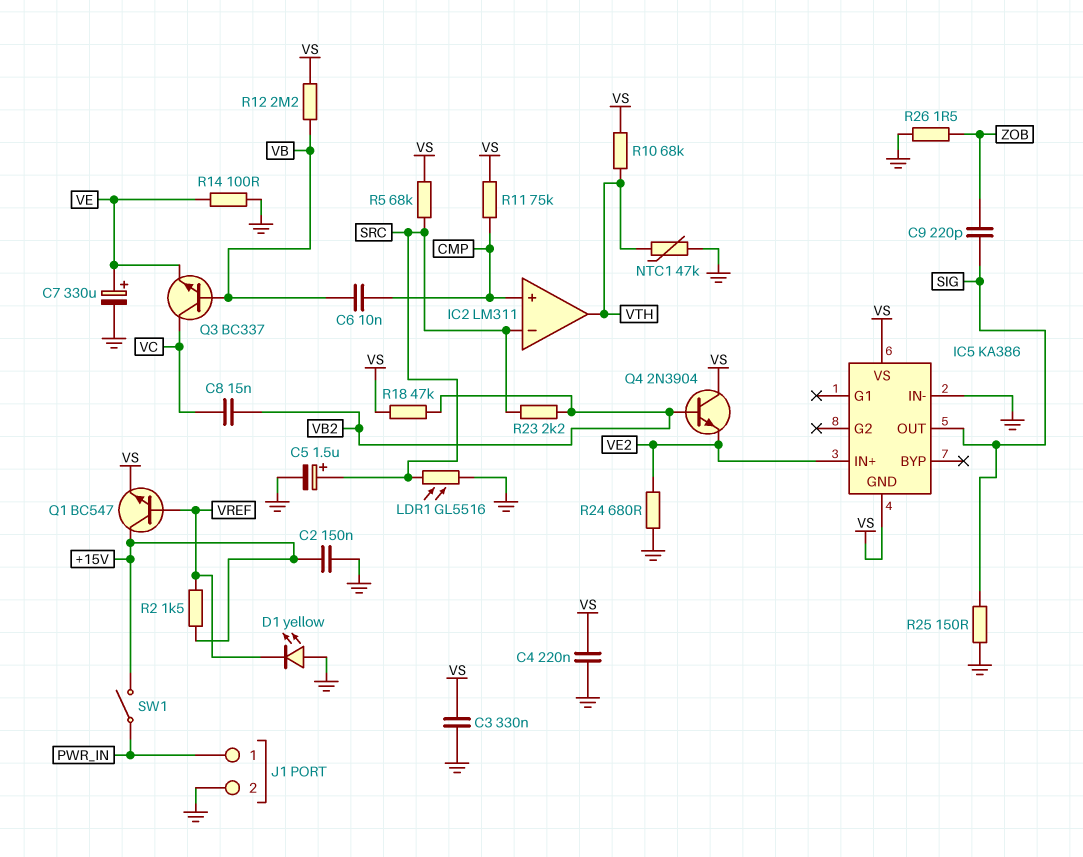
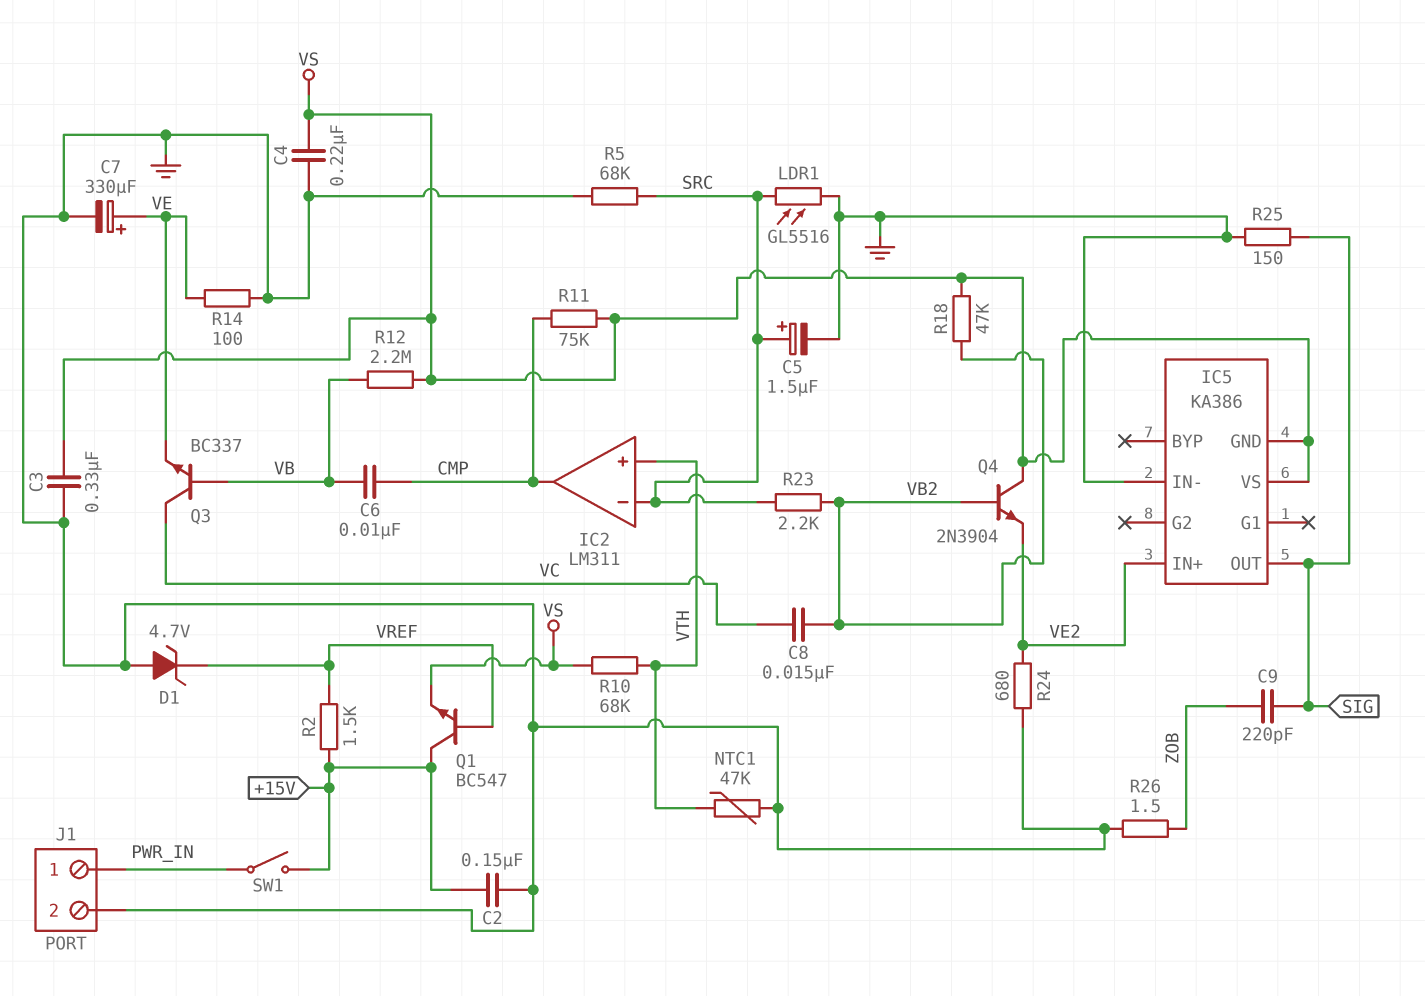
D1: LED yellow (A GND, K VREF) -> zener 4.7V (A GND, K VREF)
IC2 pin in+: CMP -> VTH
IC2 pin out: VTH -> CMP
R5: 68k (SRC, VS) -> 68k (GND, SRC)

